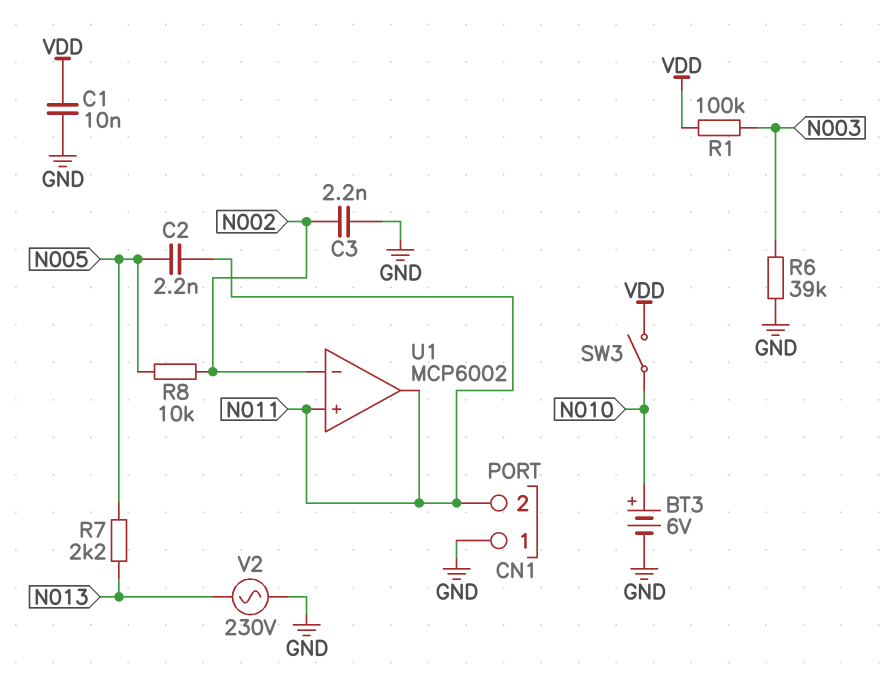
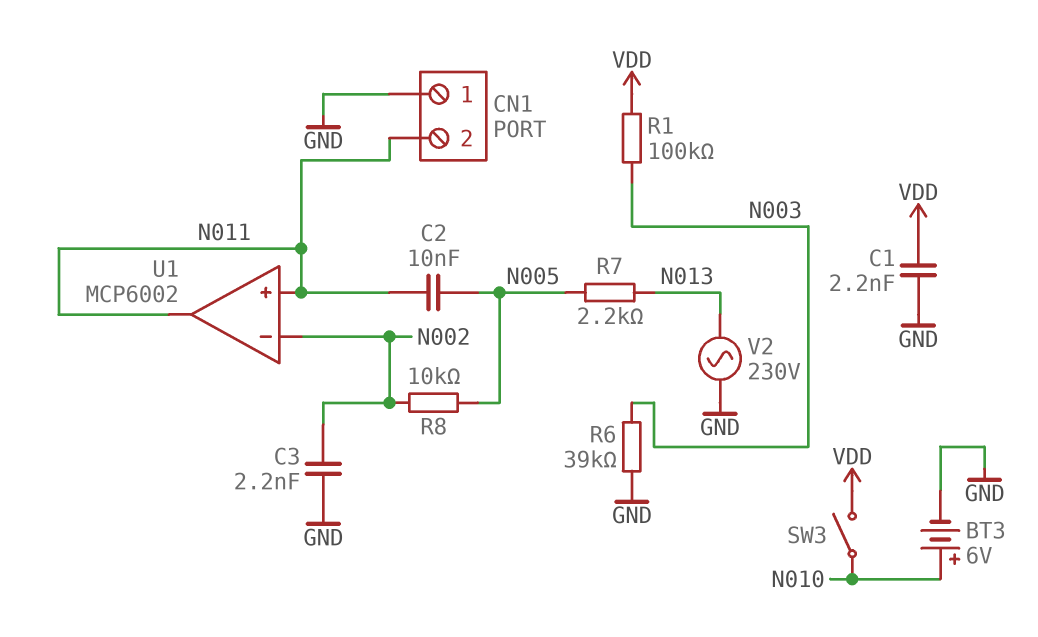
C1: 10nF (GND, VDD) -> 2.2nF (GND, VDD)
C2: 2.2nF (N005, N011) -> 10nF (N005, N011)

